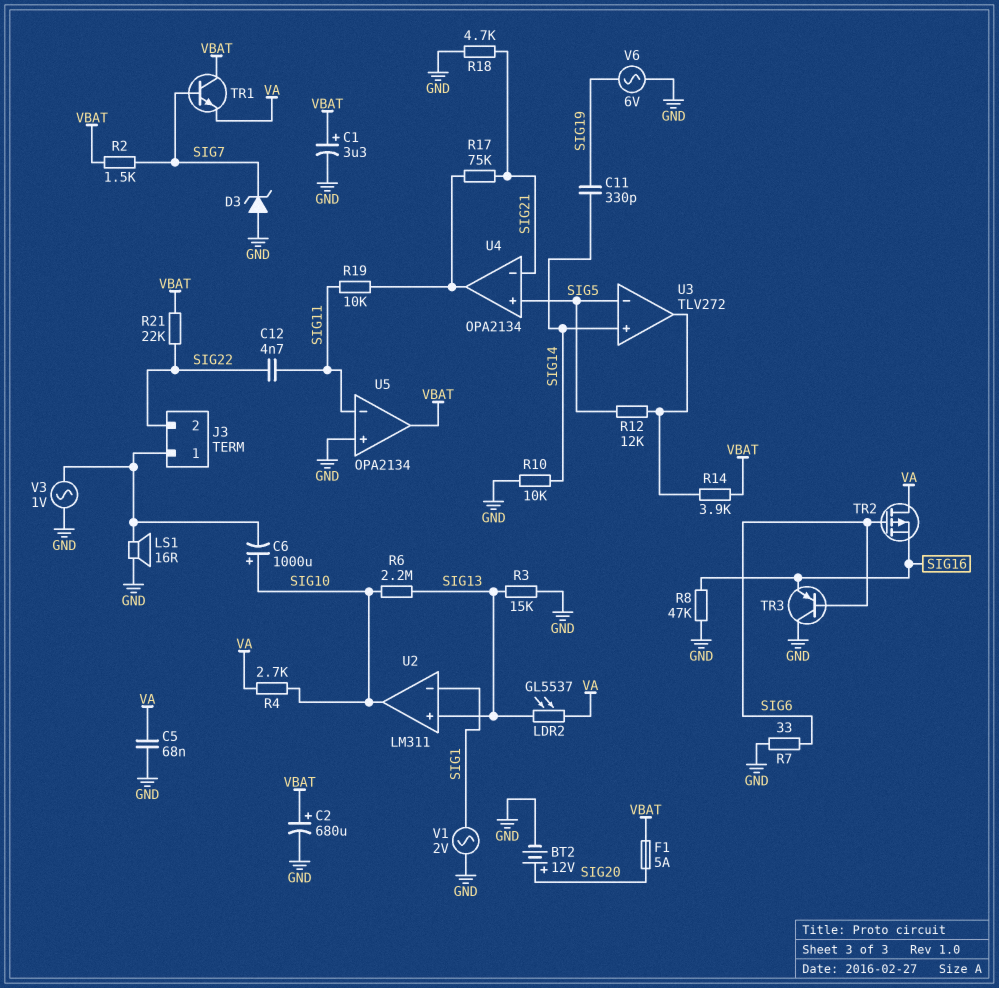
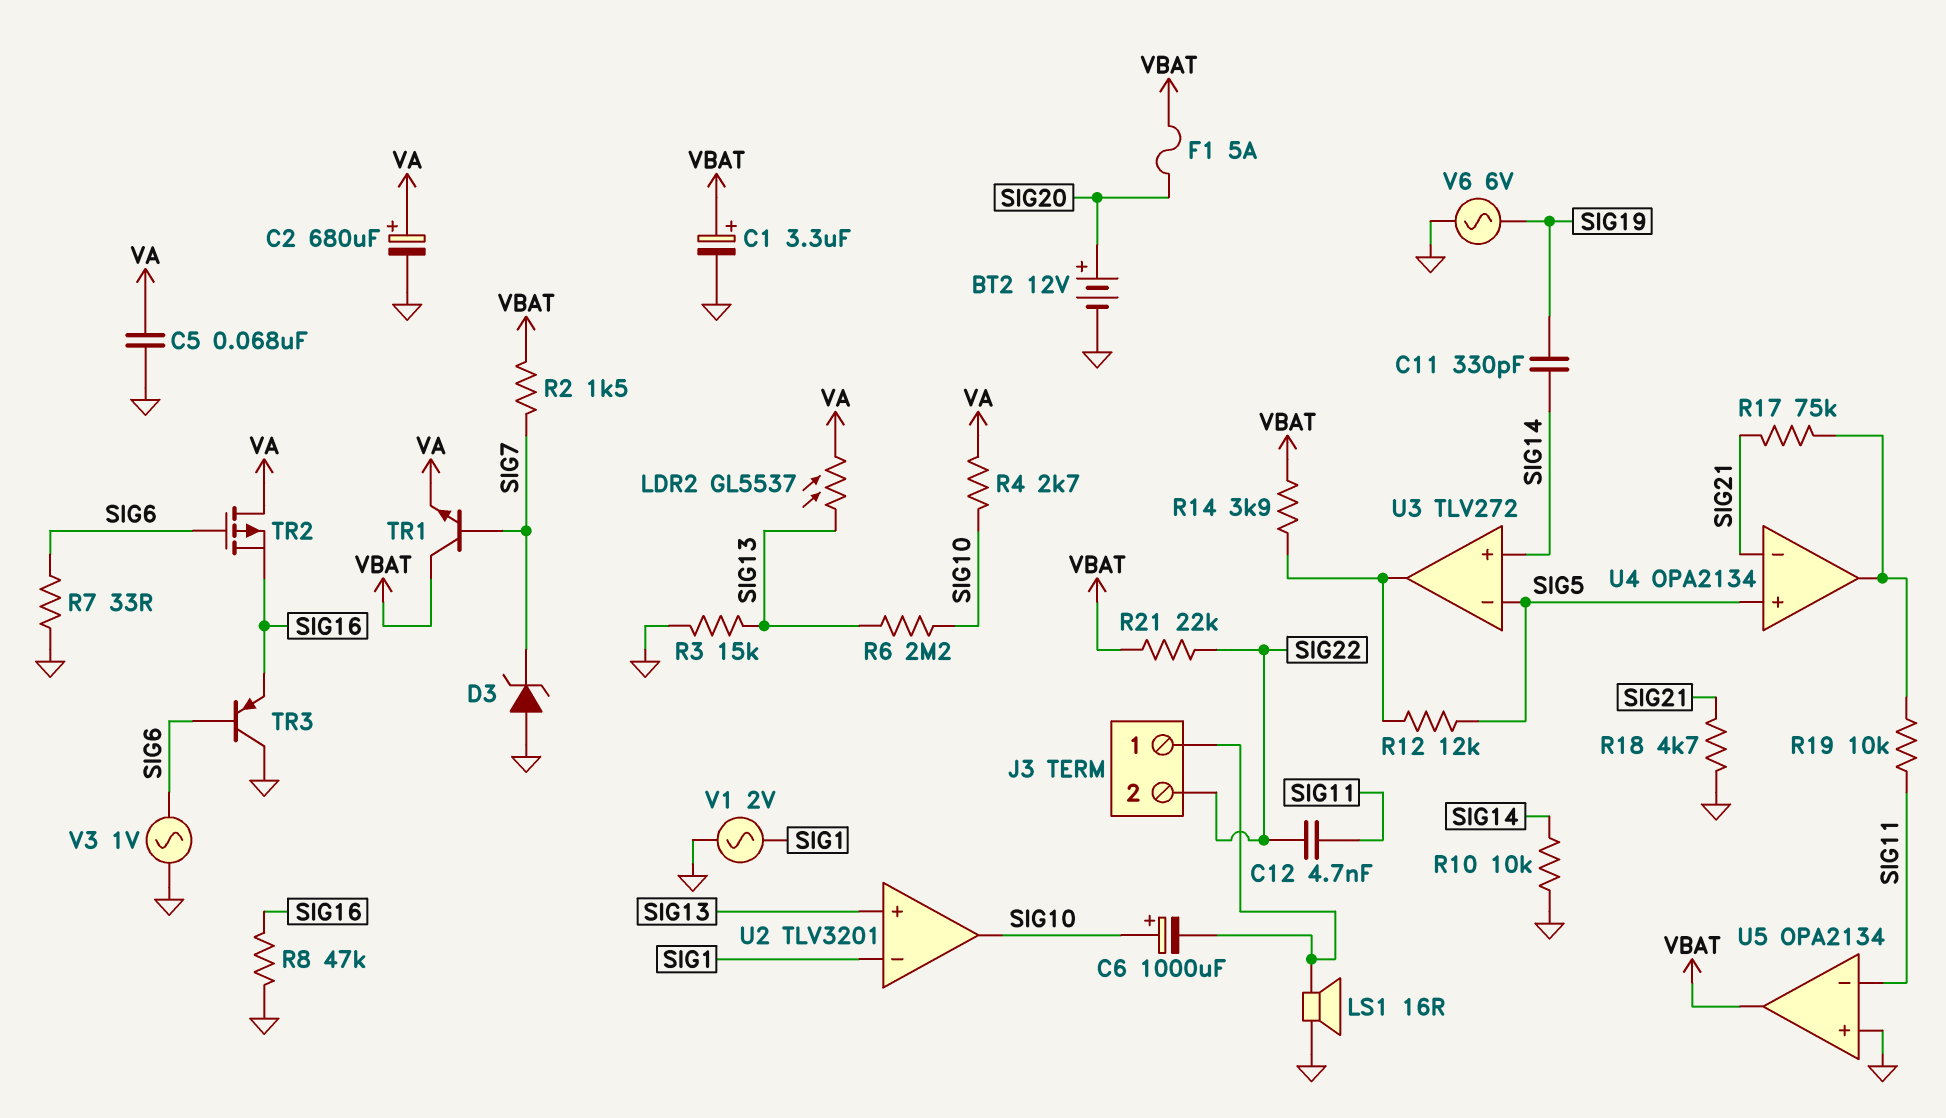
C2: 680uF (plus VBAT, minus GND) -> 680uF (plus VA, minus GND)
U2: LM311 -> TLV3201
V3: AC 1V (GND, J3/1) -> AC 1V (GND, SIG6)

